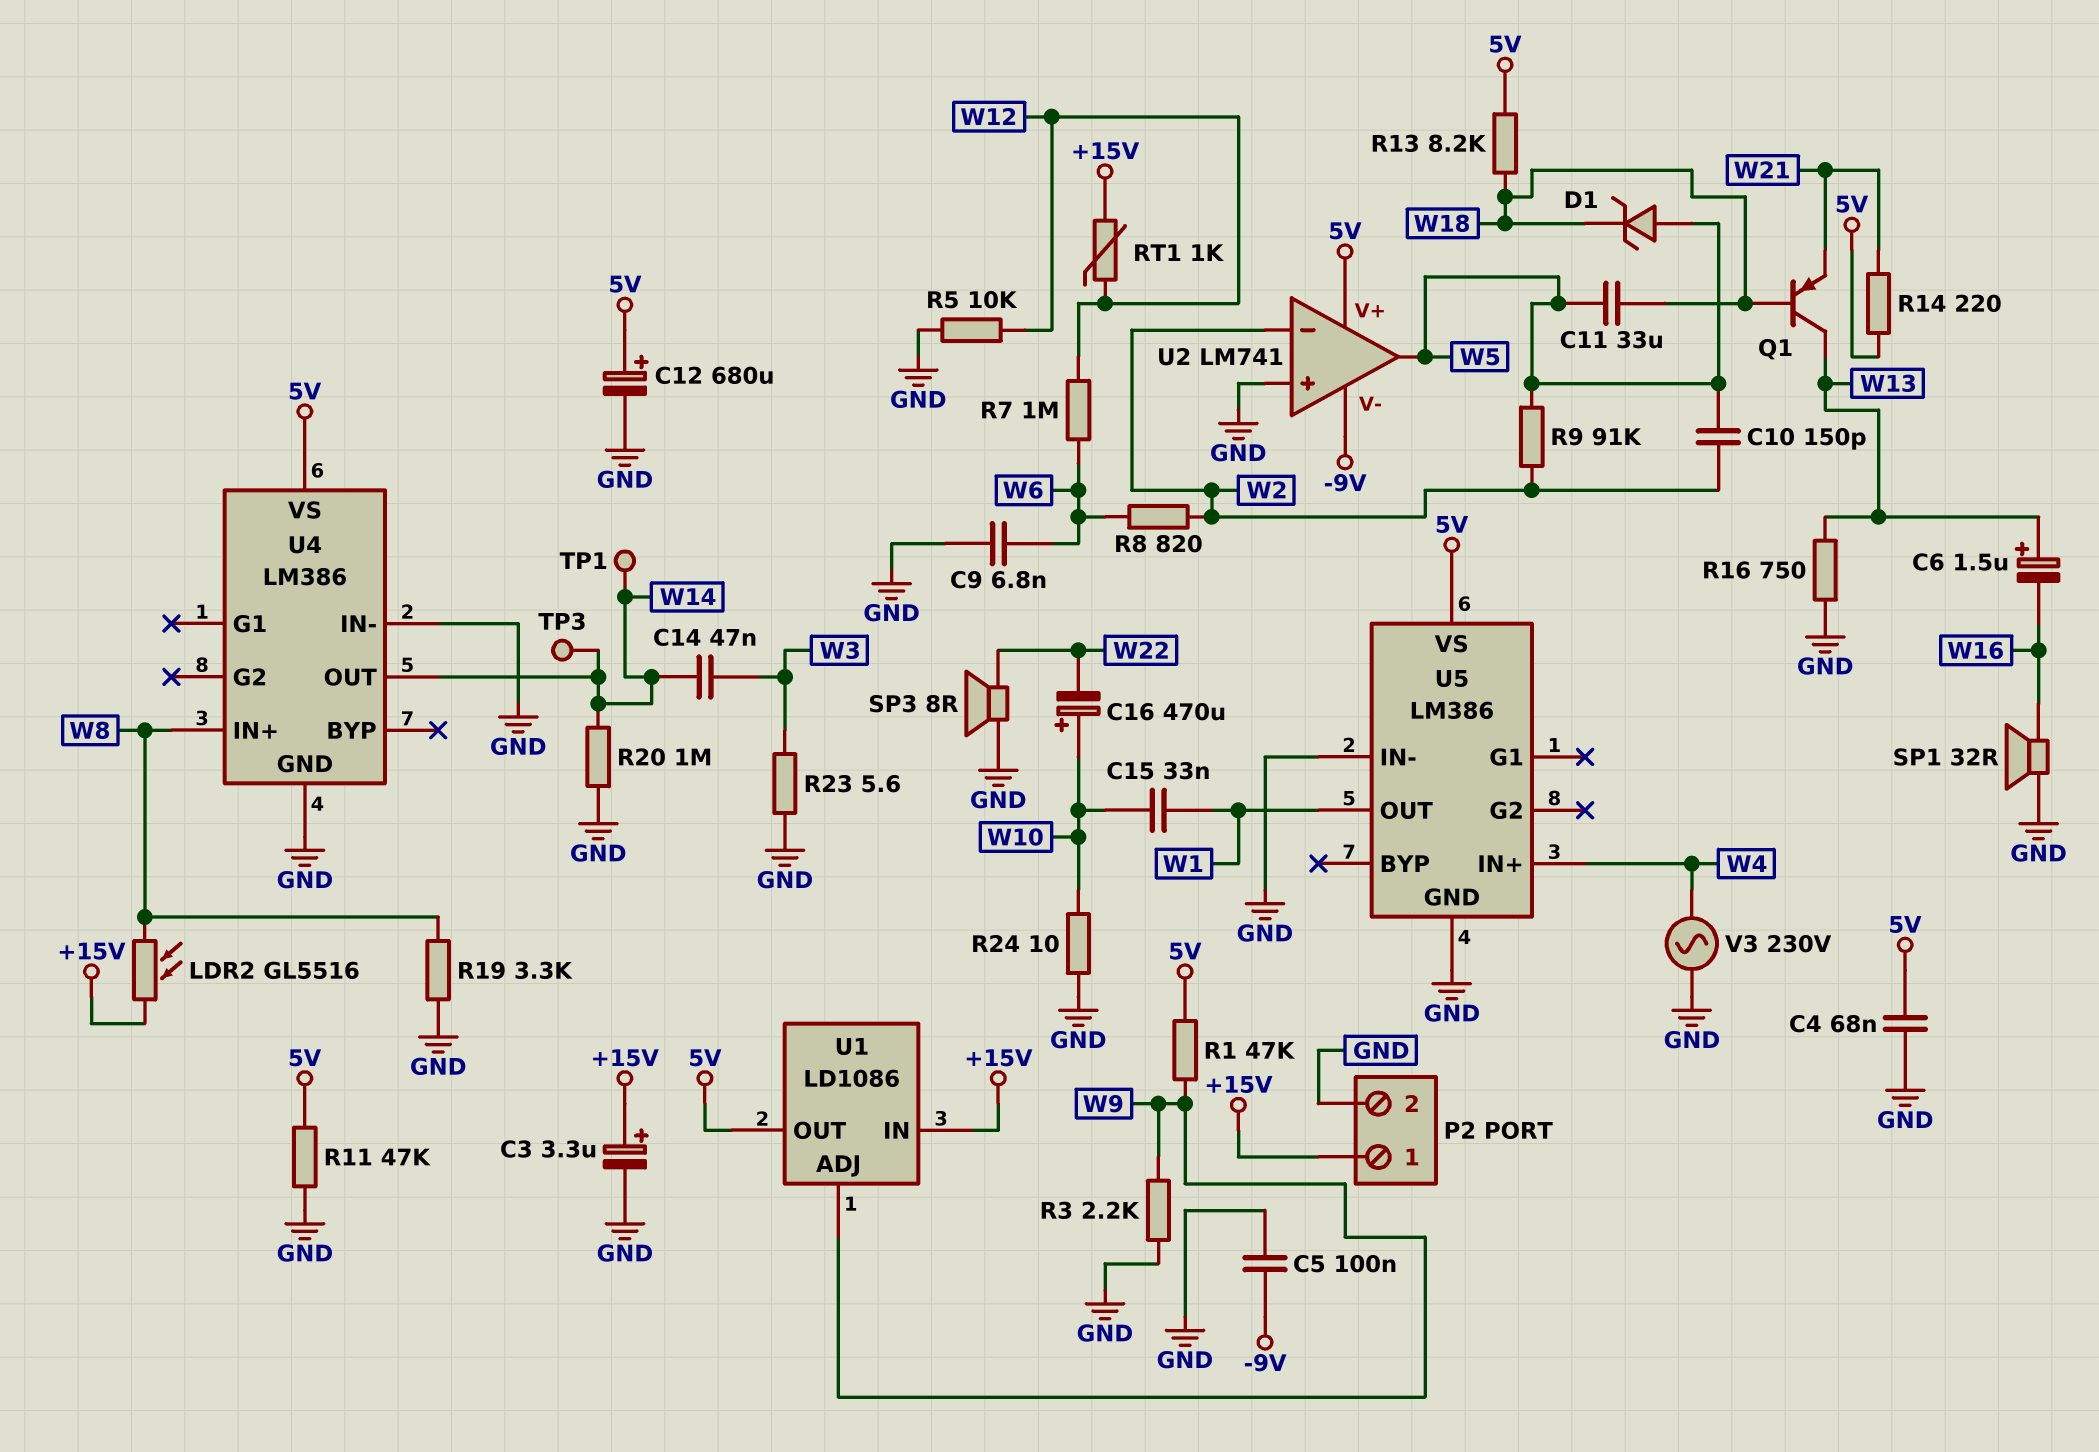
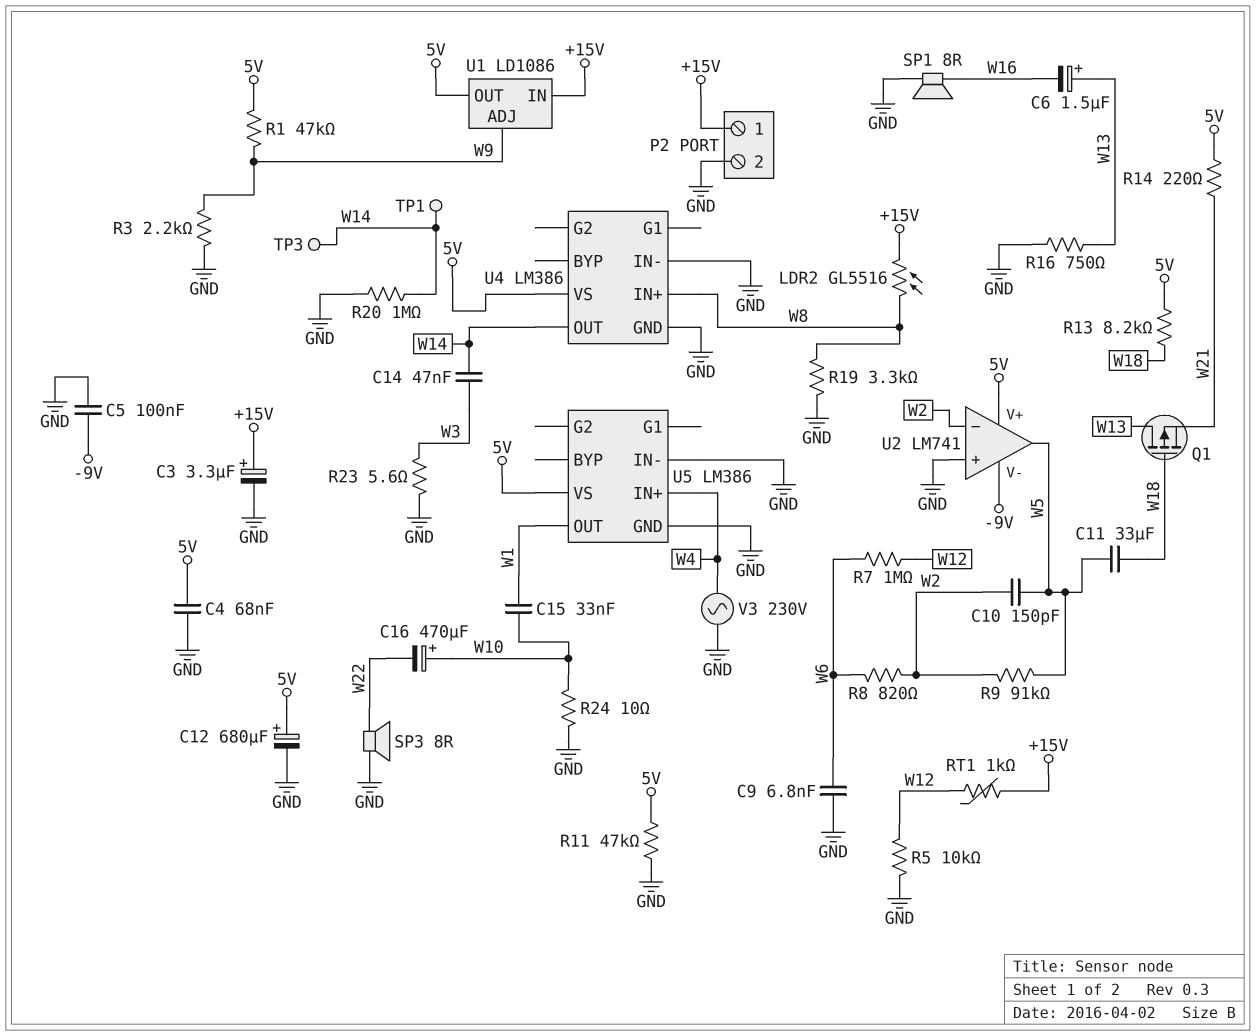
D1: zener (A W5, K W18) -> none
Q1: PNP (B W18, C W13, E W21) -> PMOS (G W18, D W13, S W21)
SP1: speaker 32R (GND, W16) -> speaker 8R (GND, W16)

